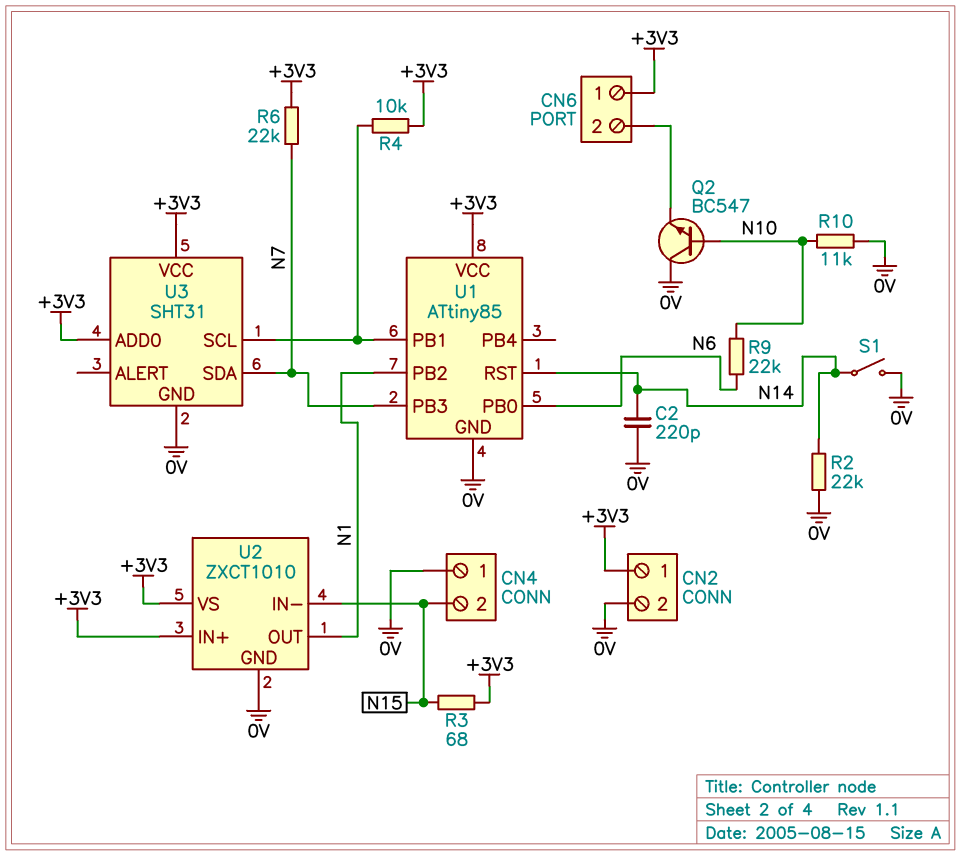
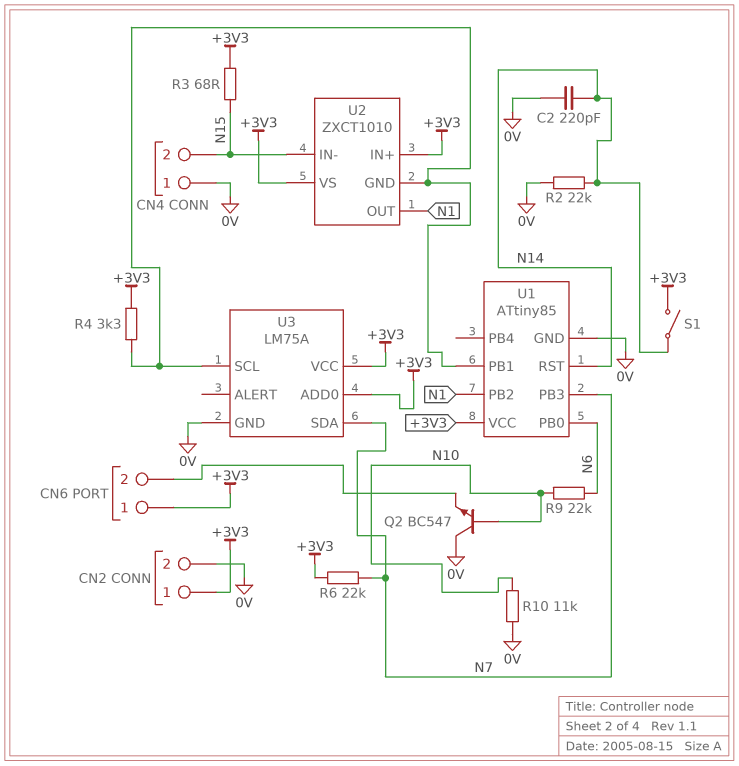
R4: 10k (+3V3, U1/PB1) -> 3.3k (+3V3, U1/PB1)
S1: switch (0V, N14) -> switch (+3V3, N14)
U2 pin GND: 0V -> U1/PB1
U3: SHT31 -> LM75A

